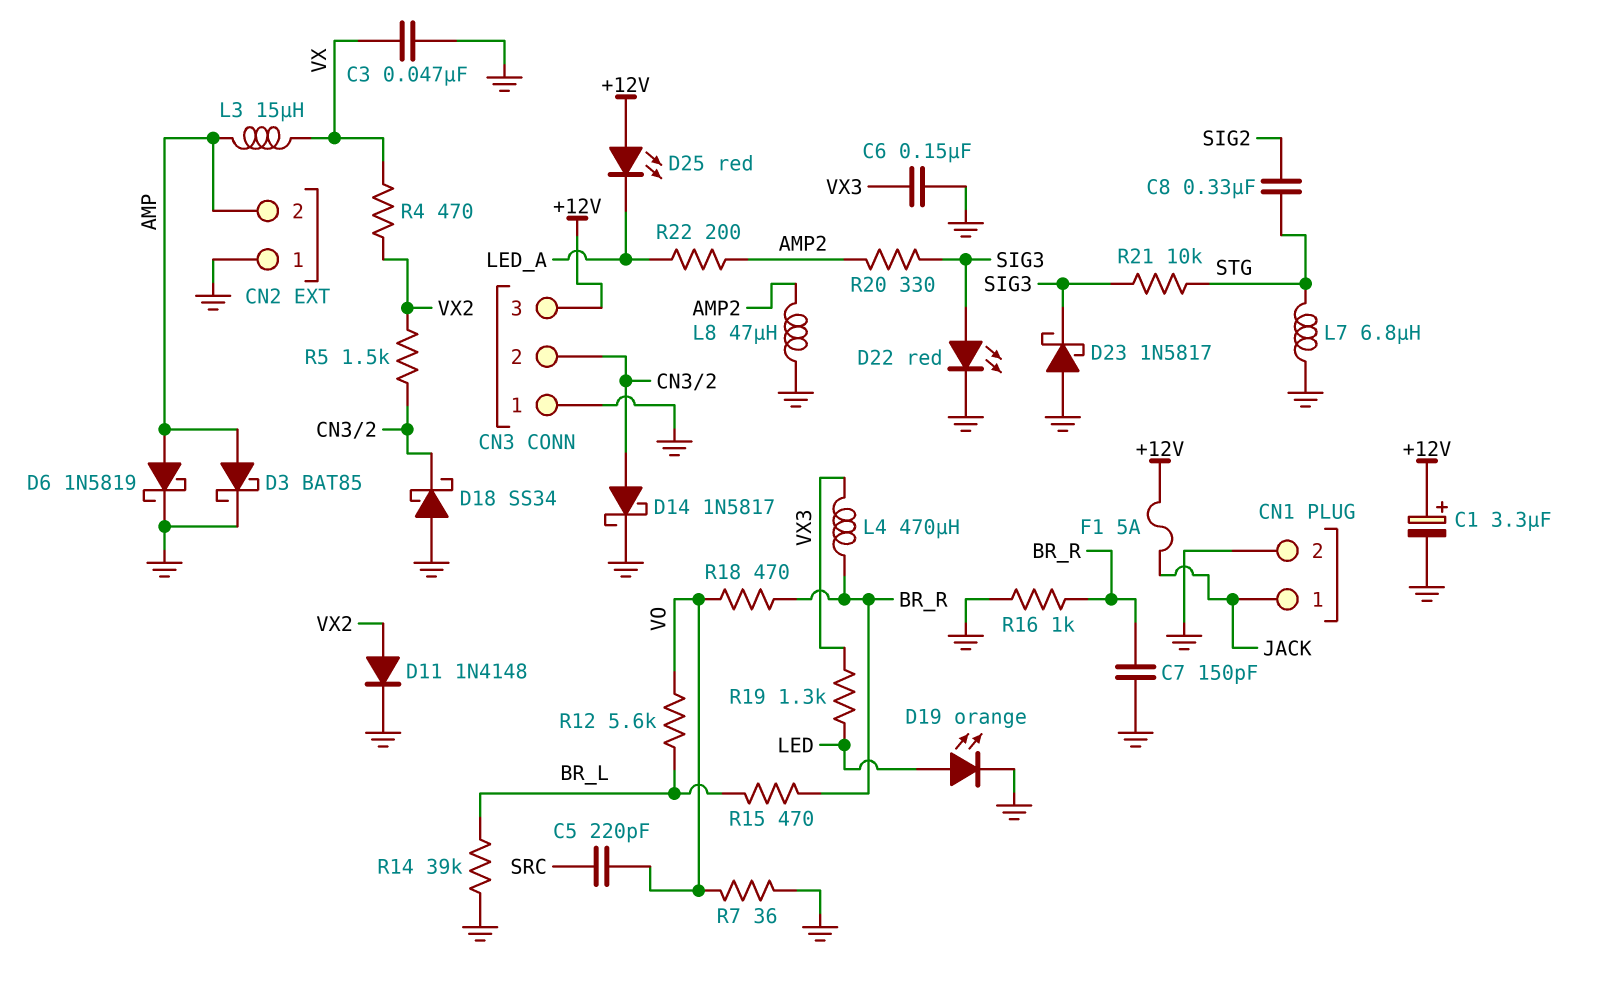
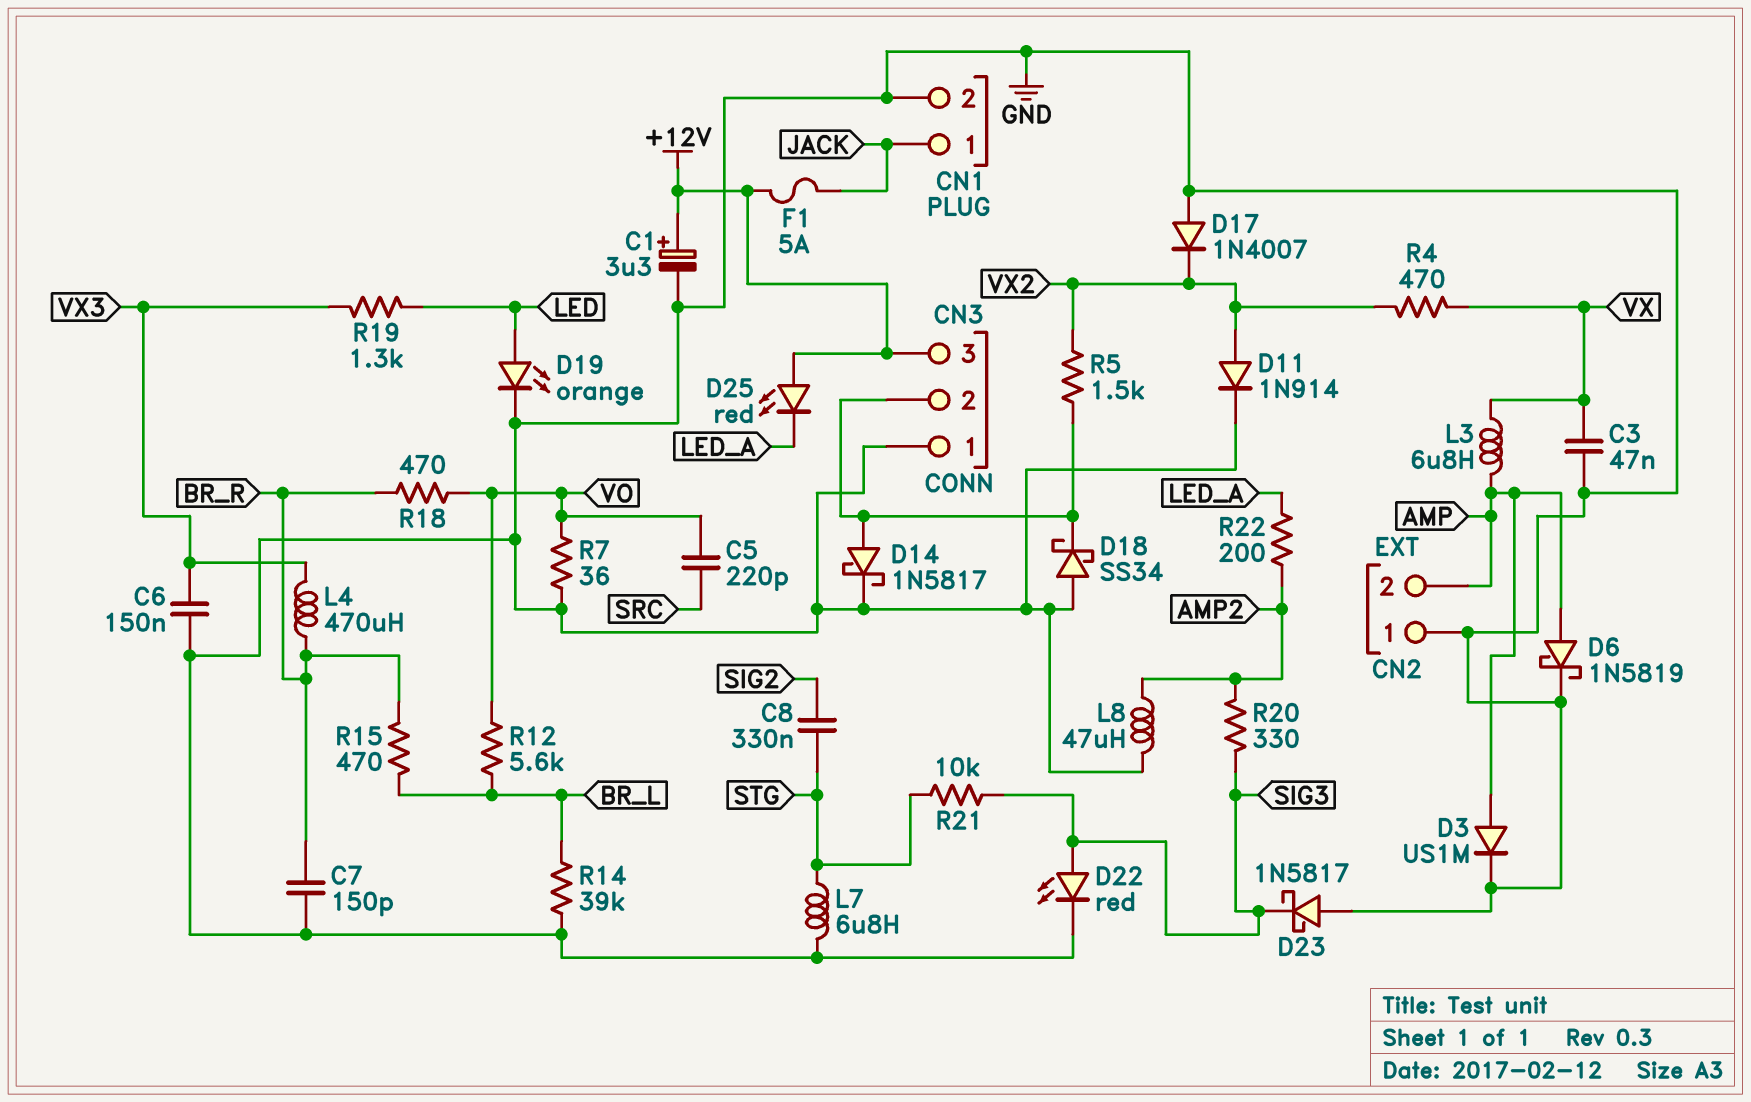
D3: schottky BAT85 (A AMP, K GND) -> diode US1M (A AMP, K GND)
D11: diode 1N4148 (A VX2, K GND) -> diode 1N914 (A VX2, K GND)
D17: none -> diode 1N4007 (A GND, K VX2)
L3: 15uH (AMP, VX) -> 6.8uH (AMP, VX)
R16: 1k (BR_R, GND) -> none

